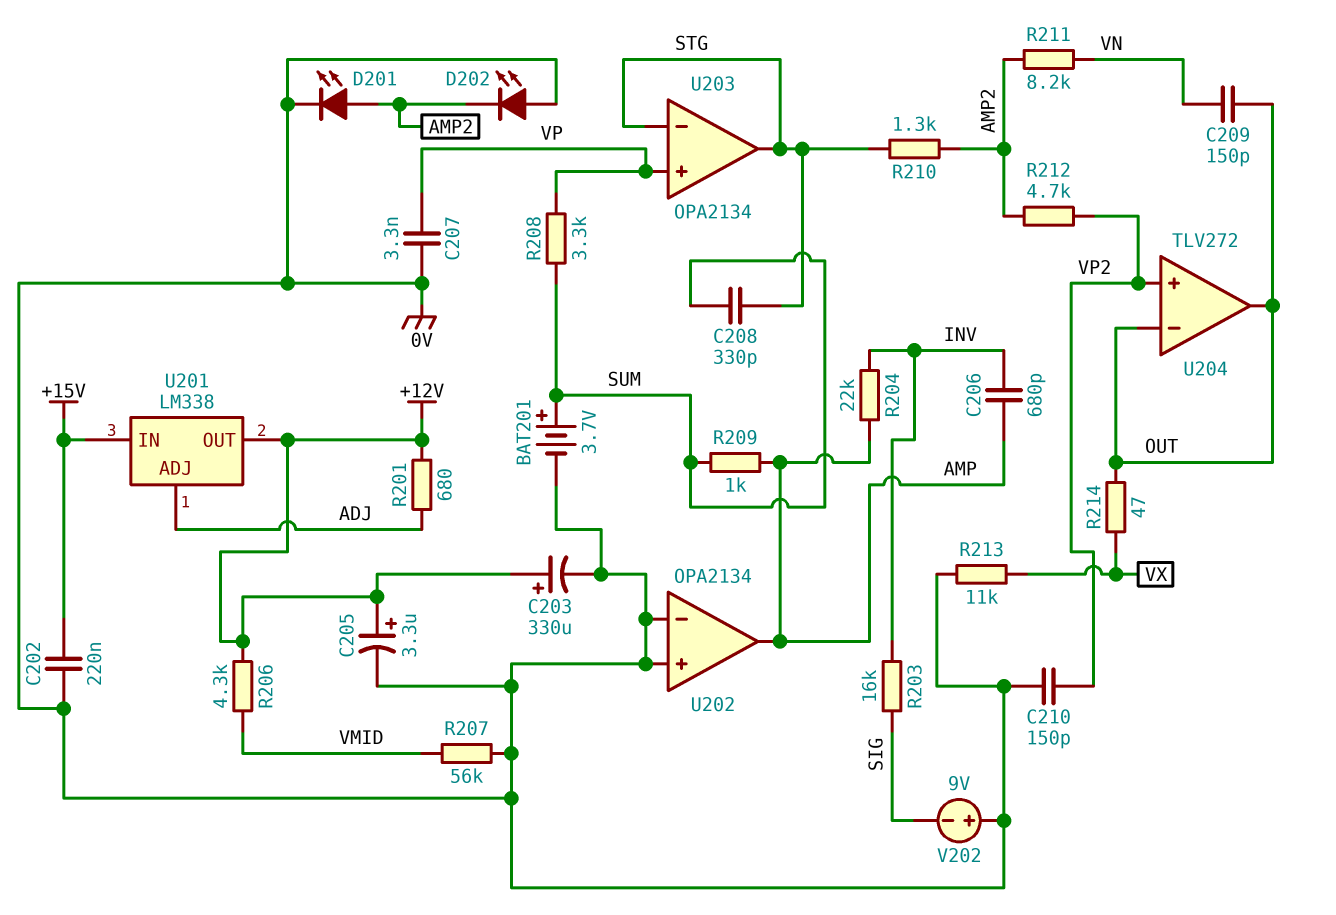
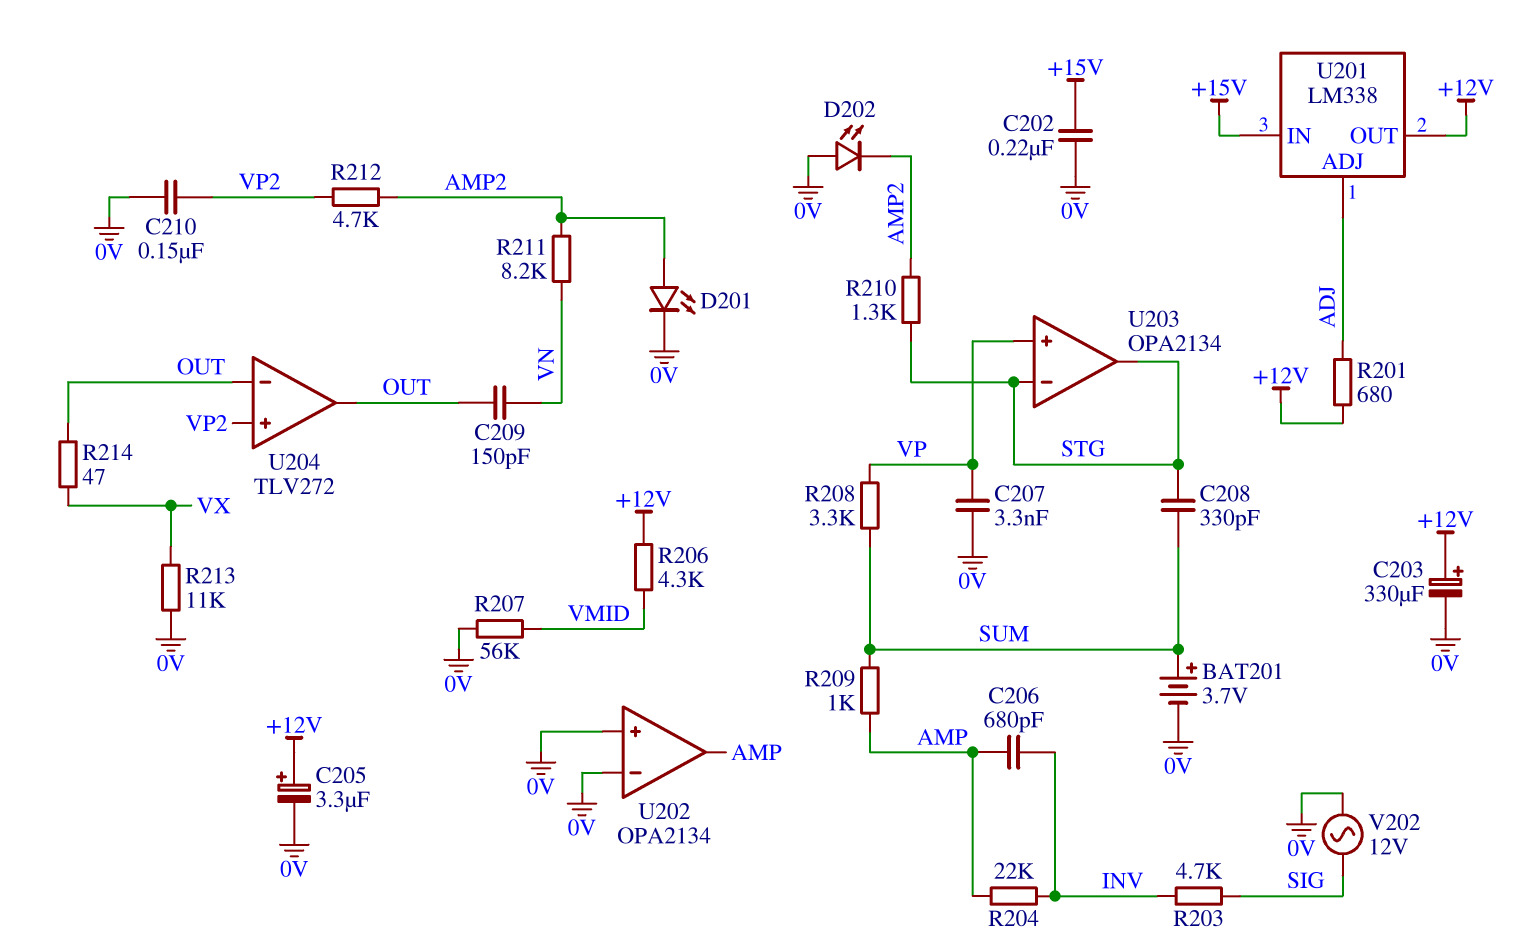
C210: 150pF (0V, VP2) -> 150nF (0V, VP2)
R203: 16k (INV, SIG) -> 4.7k (INV, SIG)
V202: 9V (plus 0V, minus SIG) -> AC 12V (0V, SIG)

